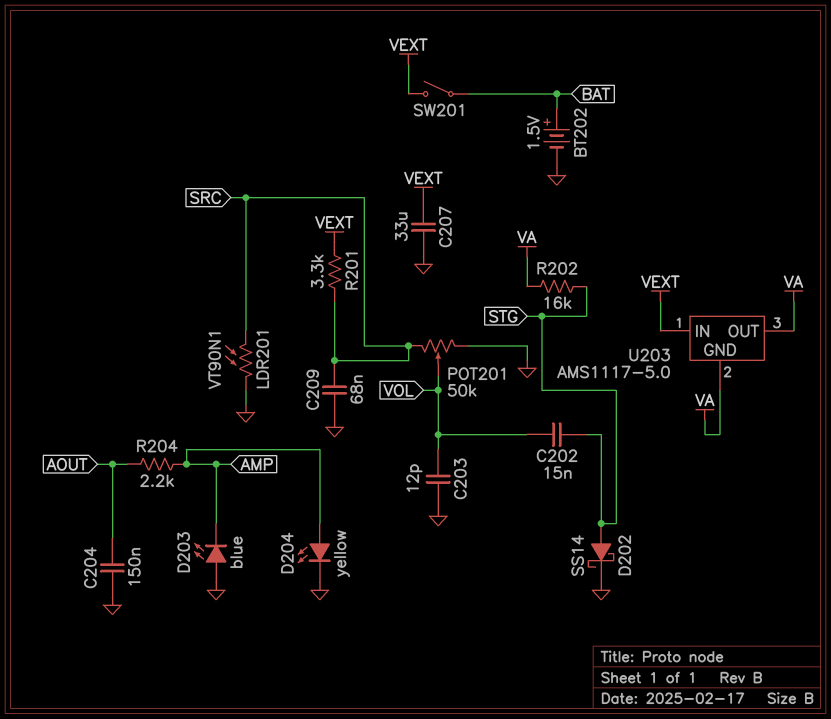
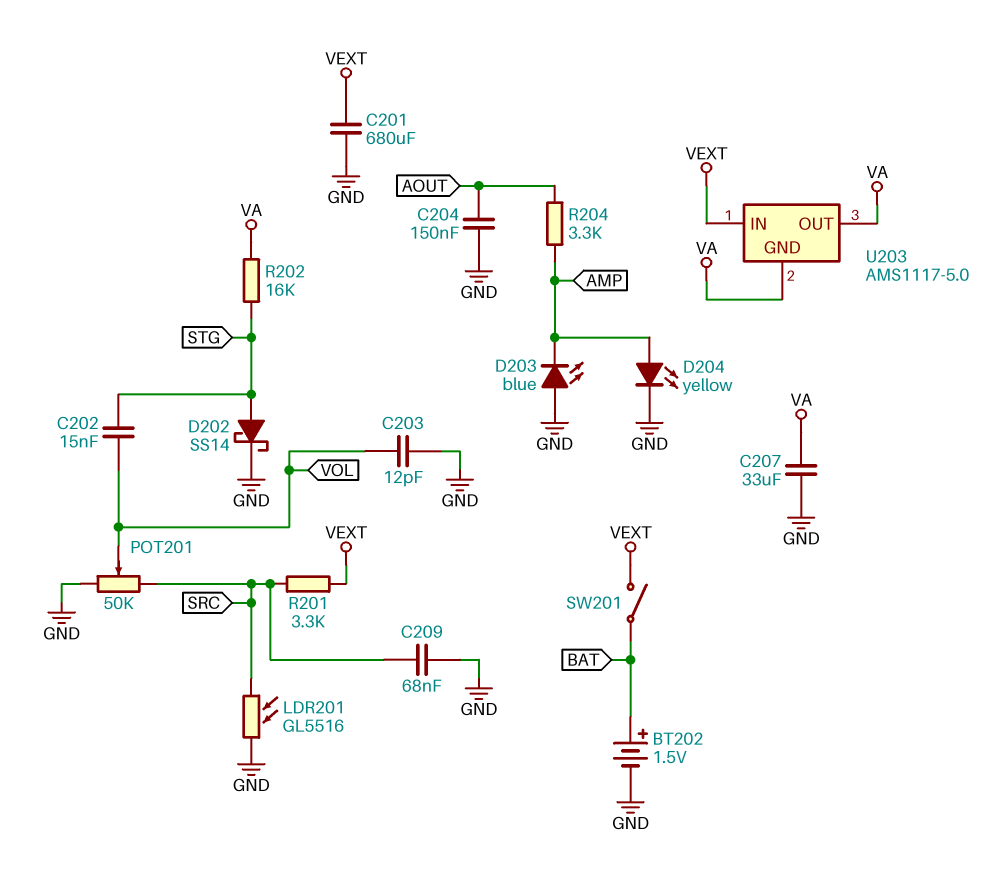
C201: none -> 680uF (GND, VEXT)
C207: 33uF (GND, VEXT) -> 33uF (GND, VA)
LDR201: VT90N1 (GND, SRC) -> GL5516 (GND, SRC)
R204: 2.2k (AMP, AOUT) -> 3.3k (AMP, AOUT)

